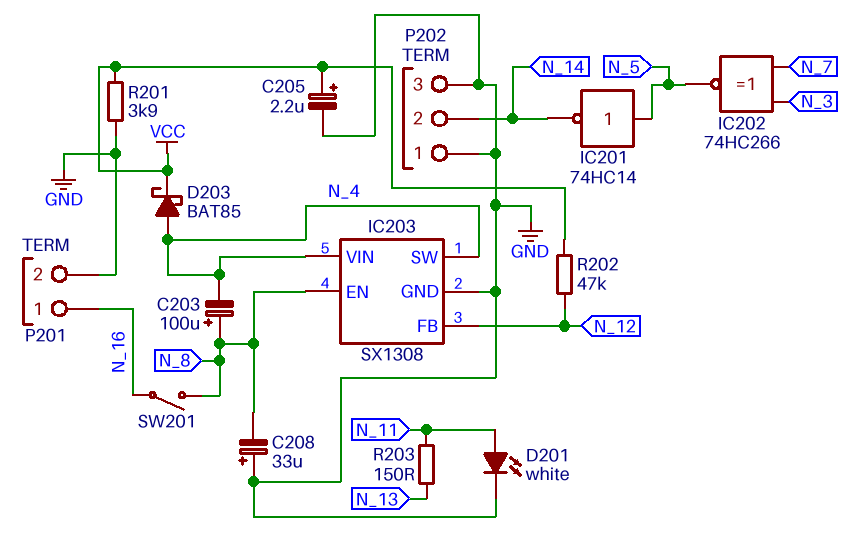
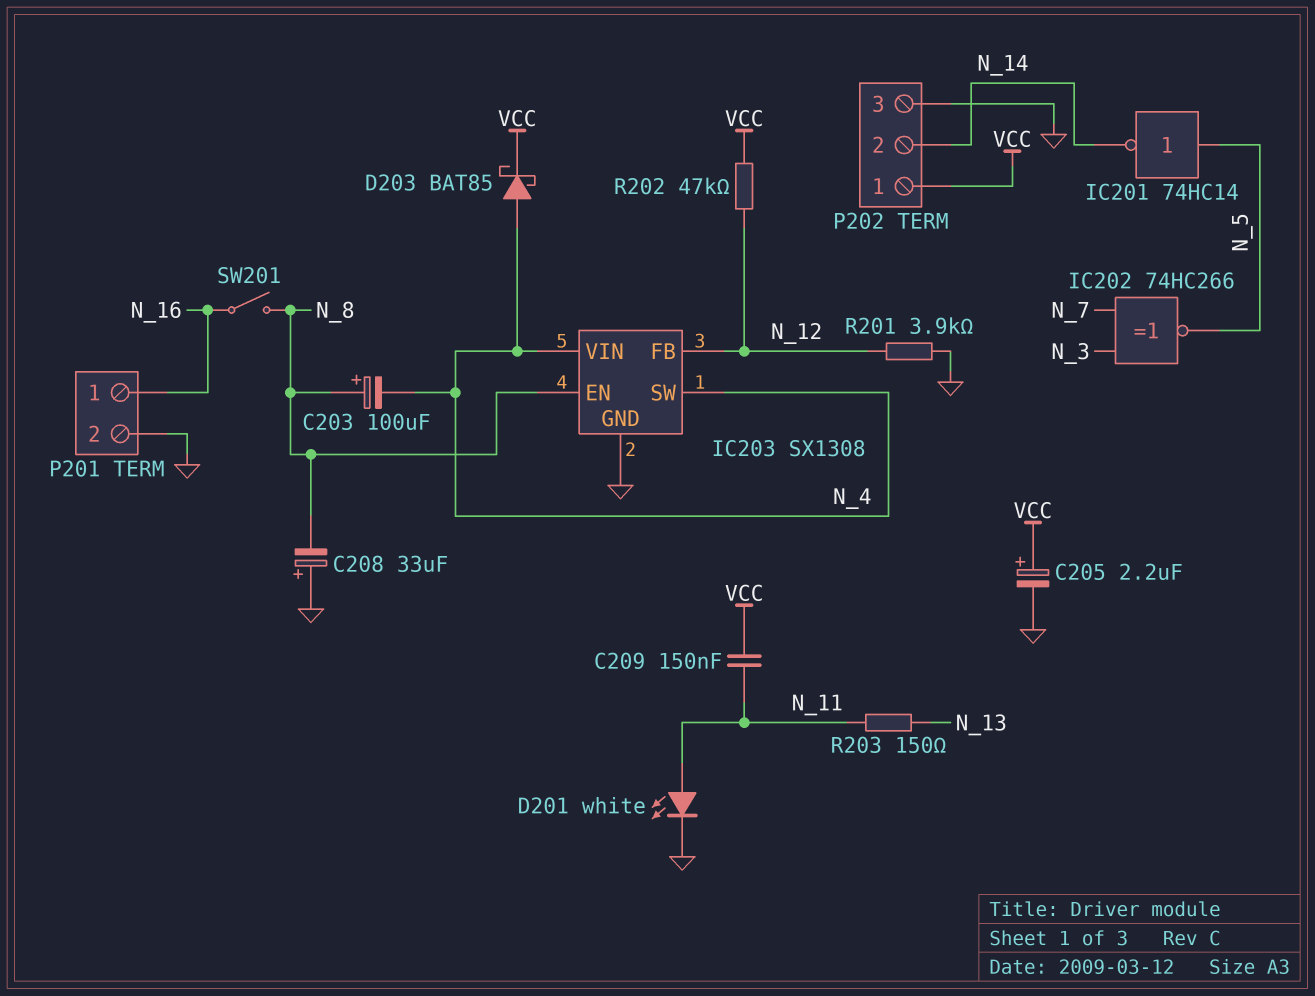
C209: none -> 150nF (N_11, VCC)
P202 pin 1: GND -> VCC
R201: 3.9k (GND, VCC) -> 3.9k (GND, N_12)

